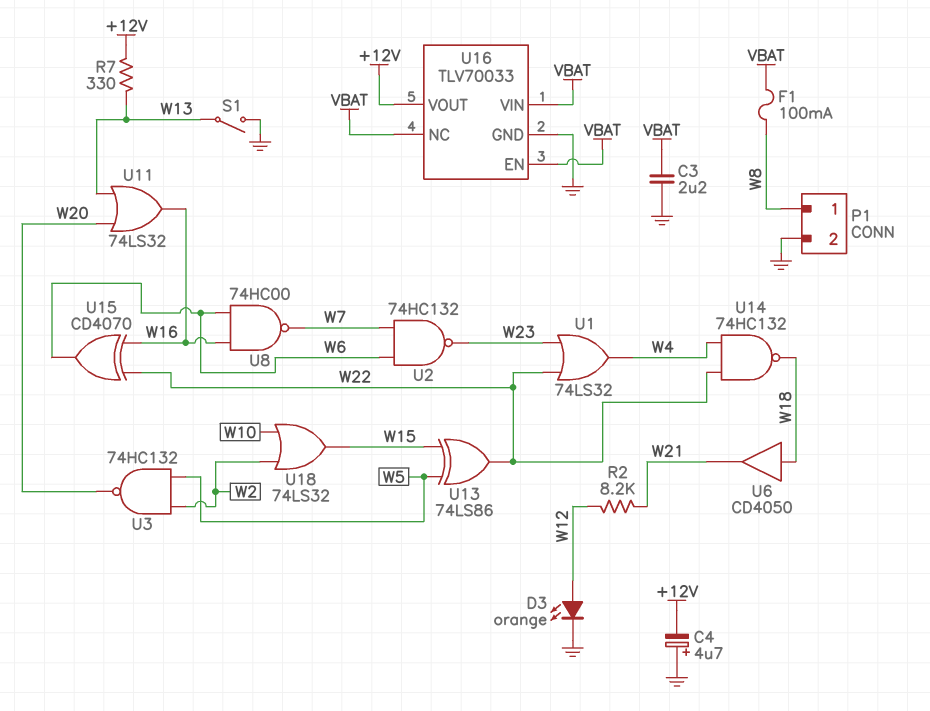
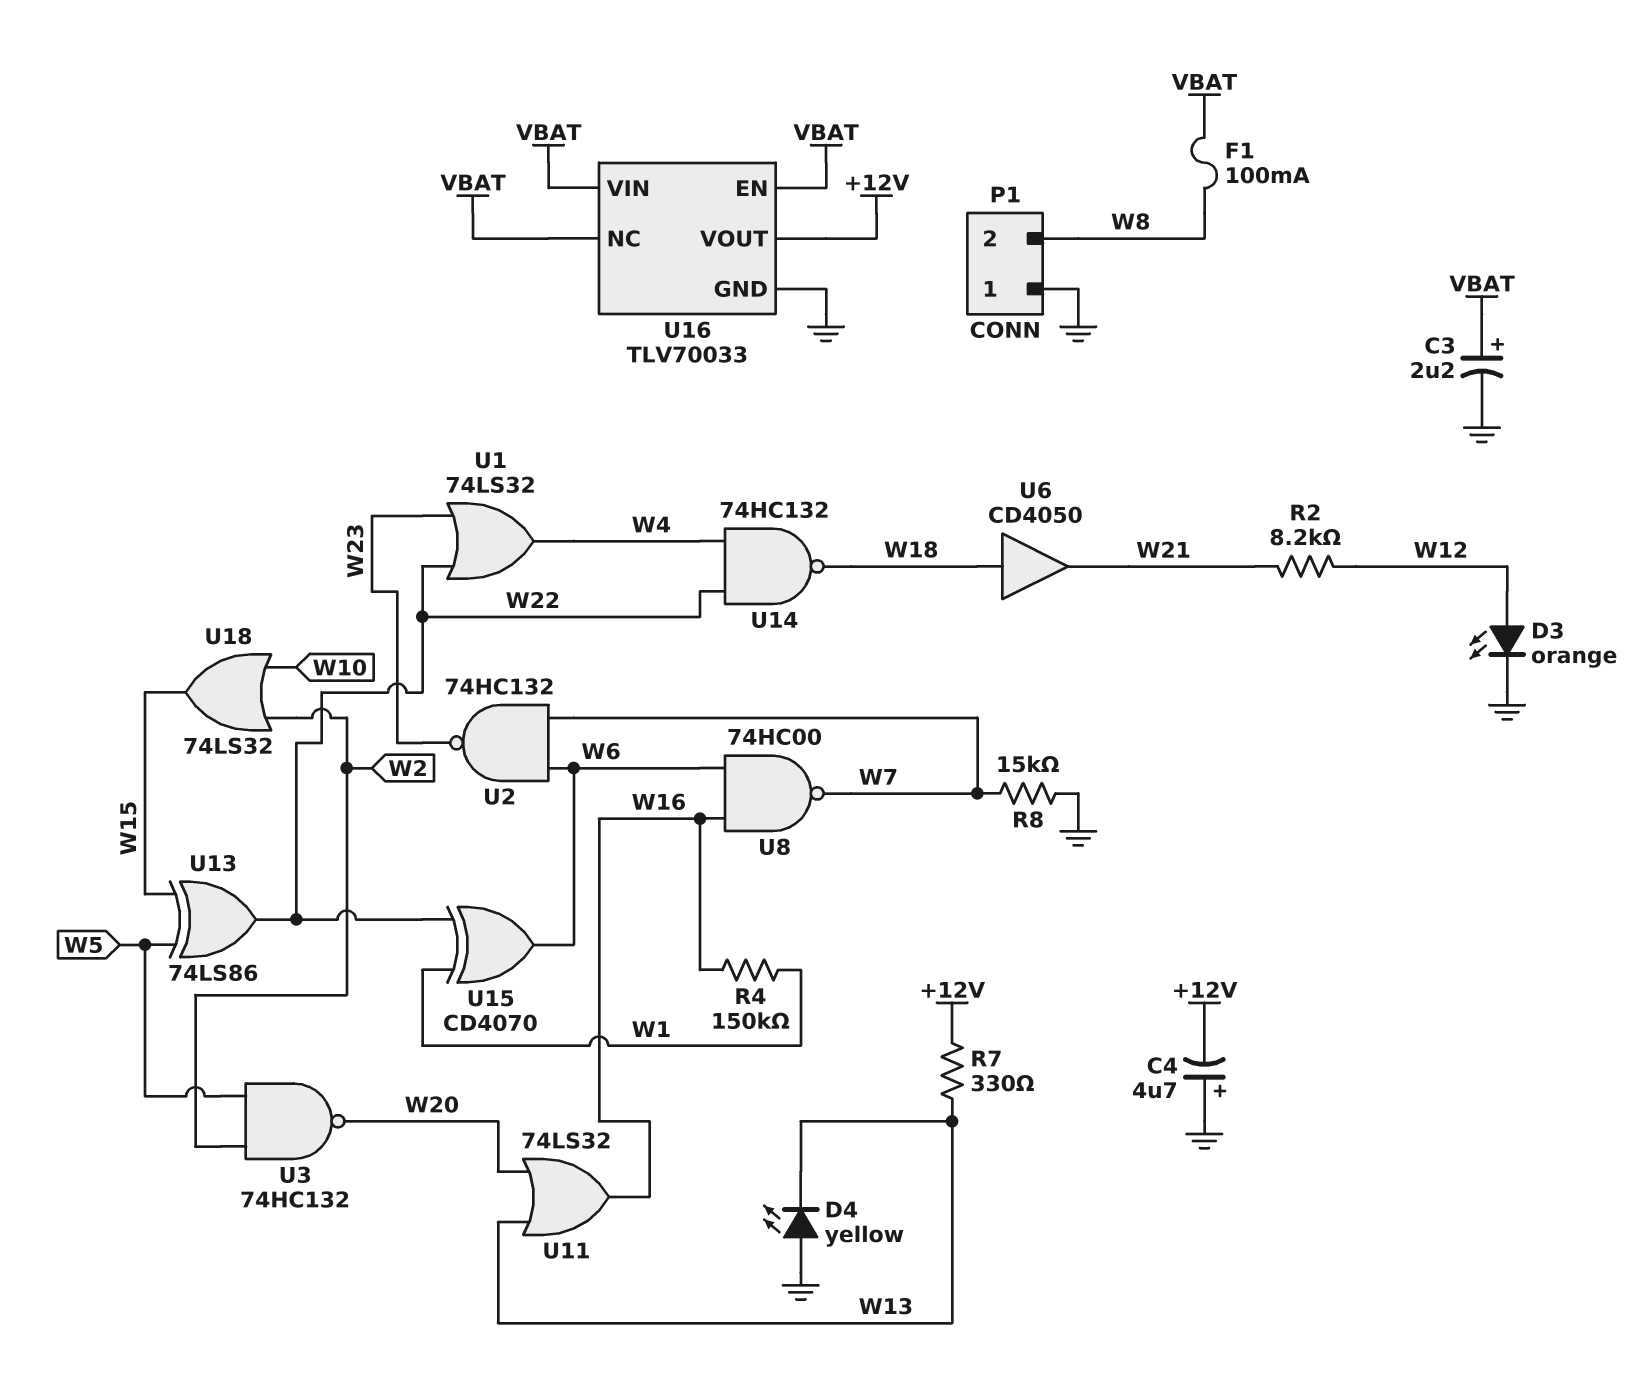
C3: 2.2uF (GND, VBAT) -> 2.2uF (plus VBAT, minus GND)
D4: none -> LED yellow (A GND, K W13)
P1 pin 1: W8 -> GND
P1 pin 2: GND -> W8
R4: none -> 150k (W1, W16)
R8: none -> 15k (GND, W7)
S1: switch (GND, W13) -> none
U15: XOR CD4070 (in W16, in W22, out W6) -> XOR CD4070 (in W1, in W22, out W6)

